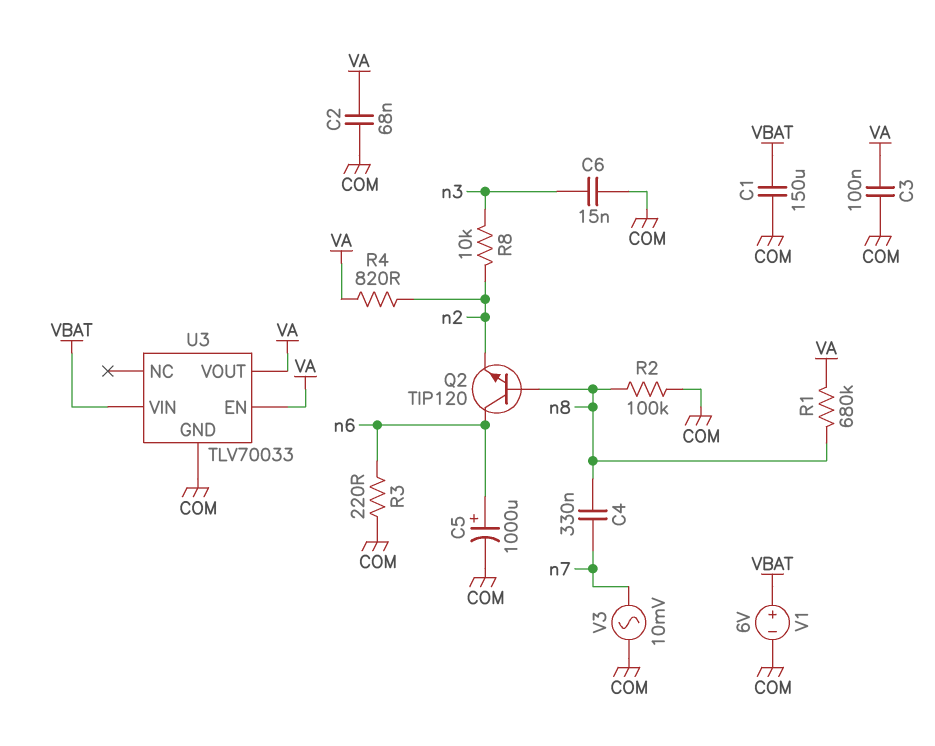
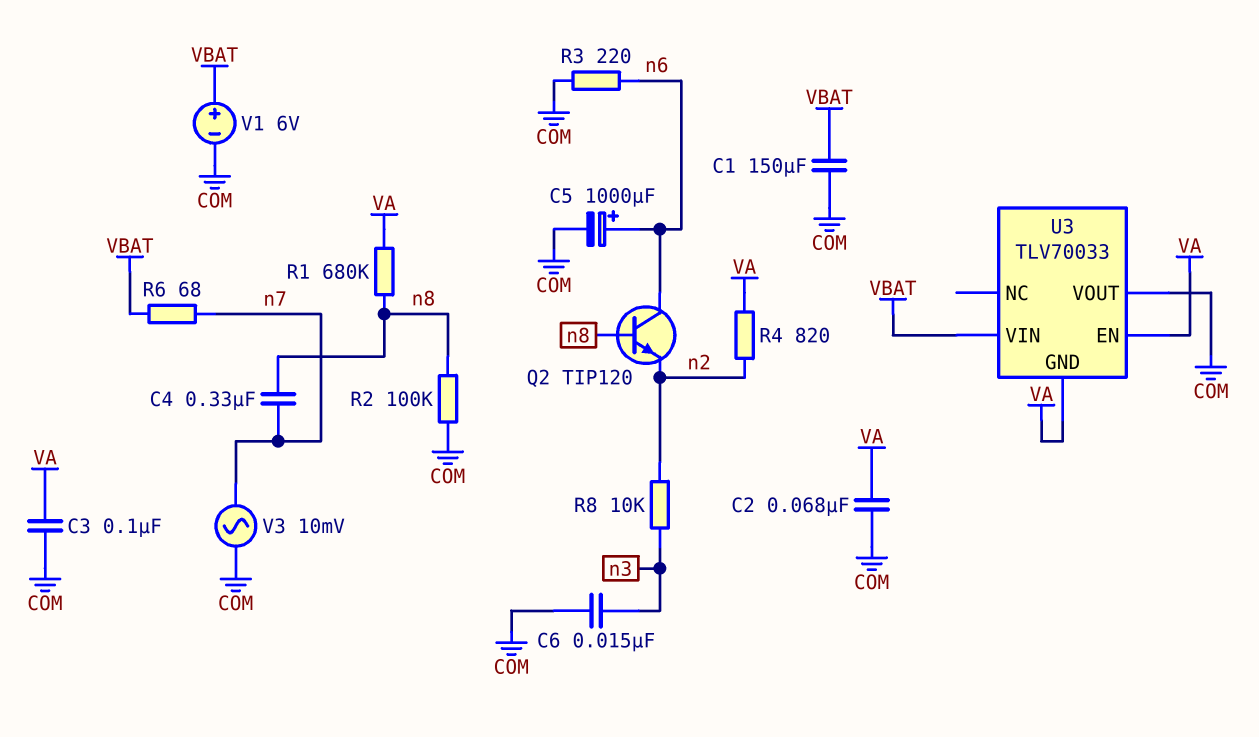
R6: none -> 68 (VBAT, n7)
U3 pin GND: COM -> VA
U3 pin VOUT: VA -> COM

